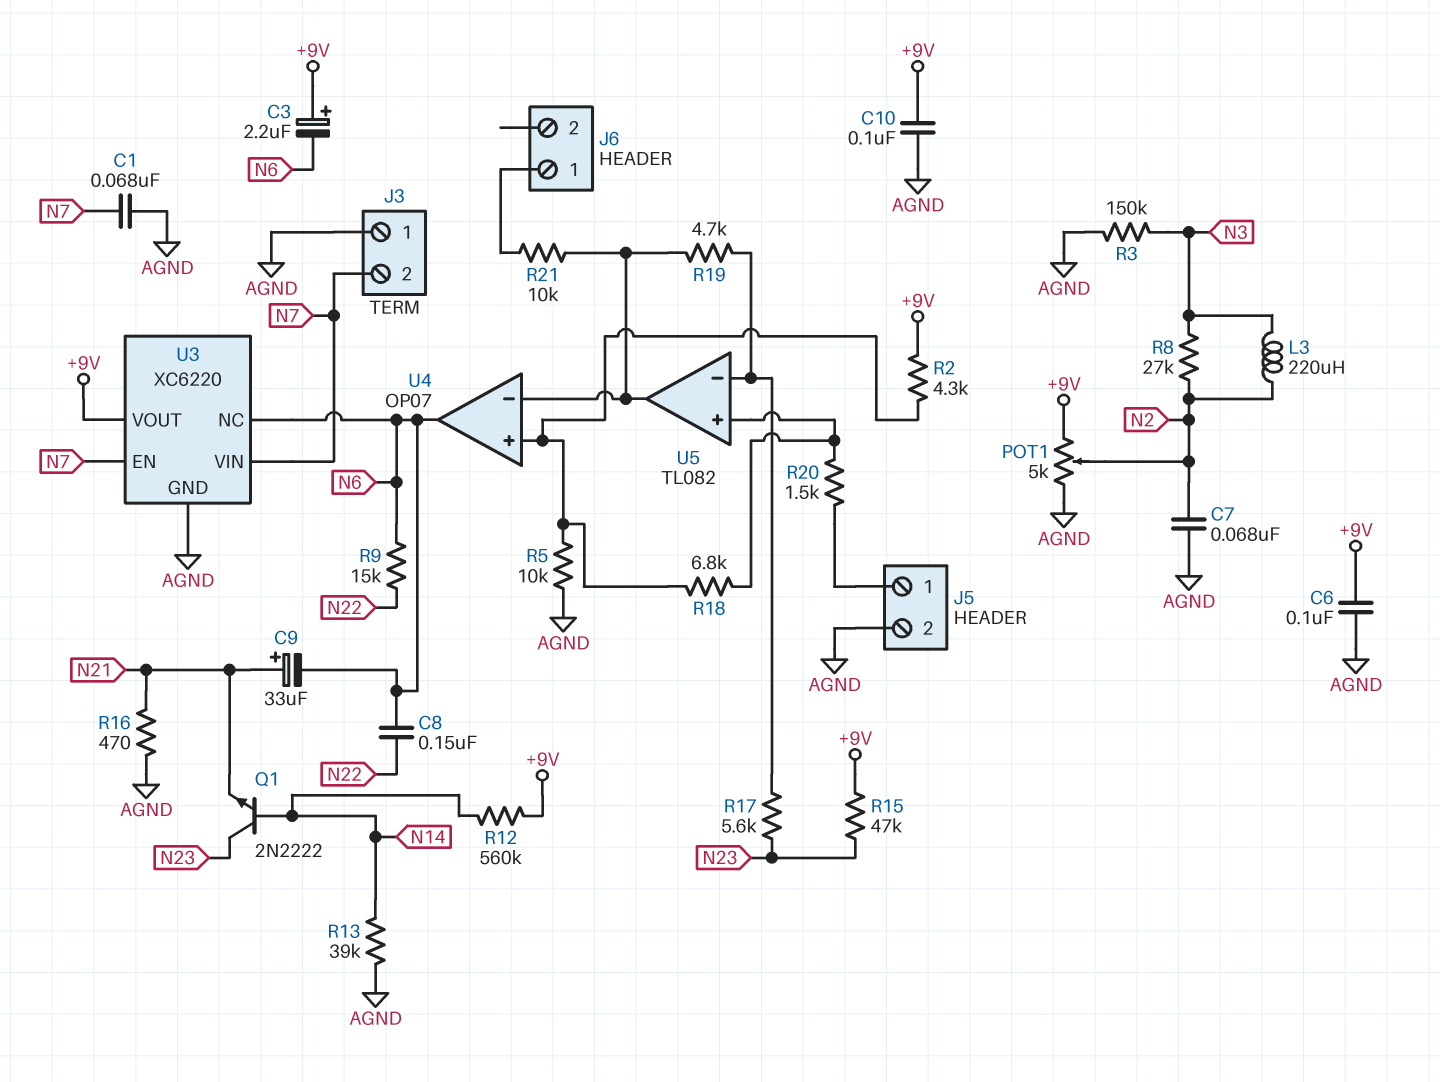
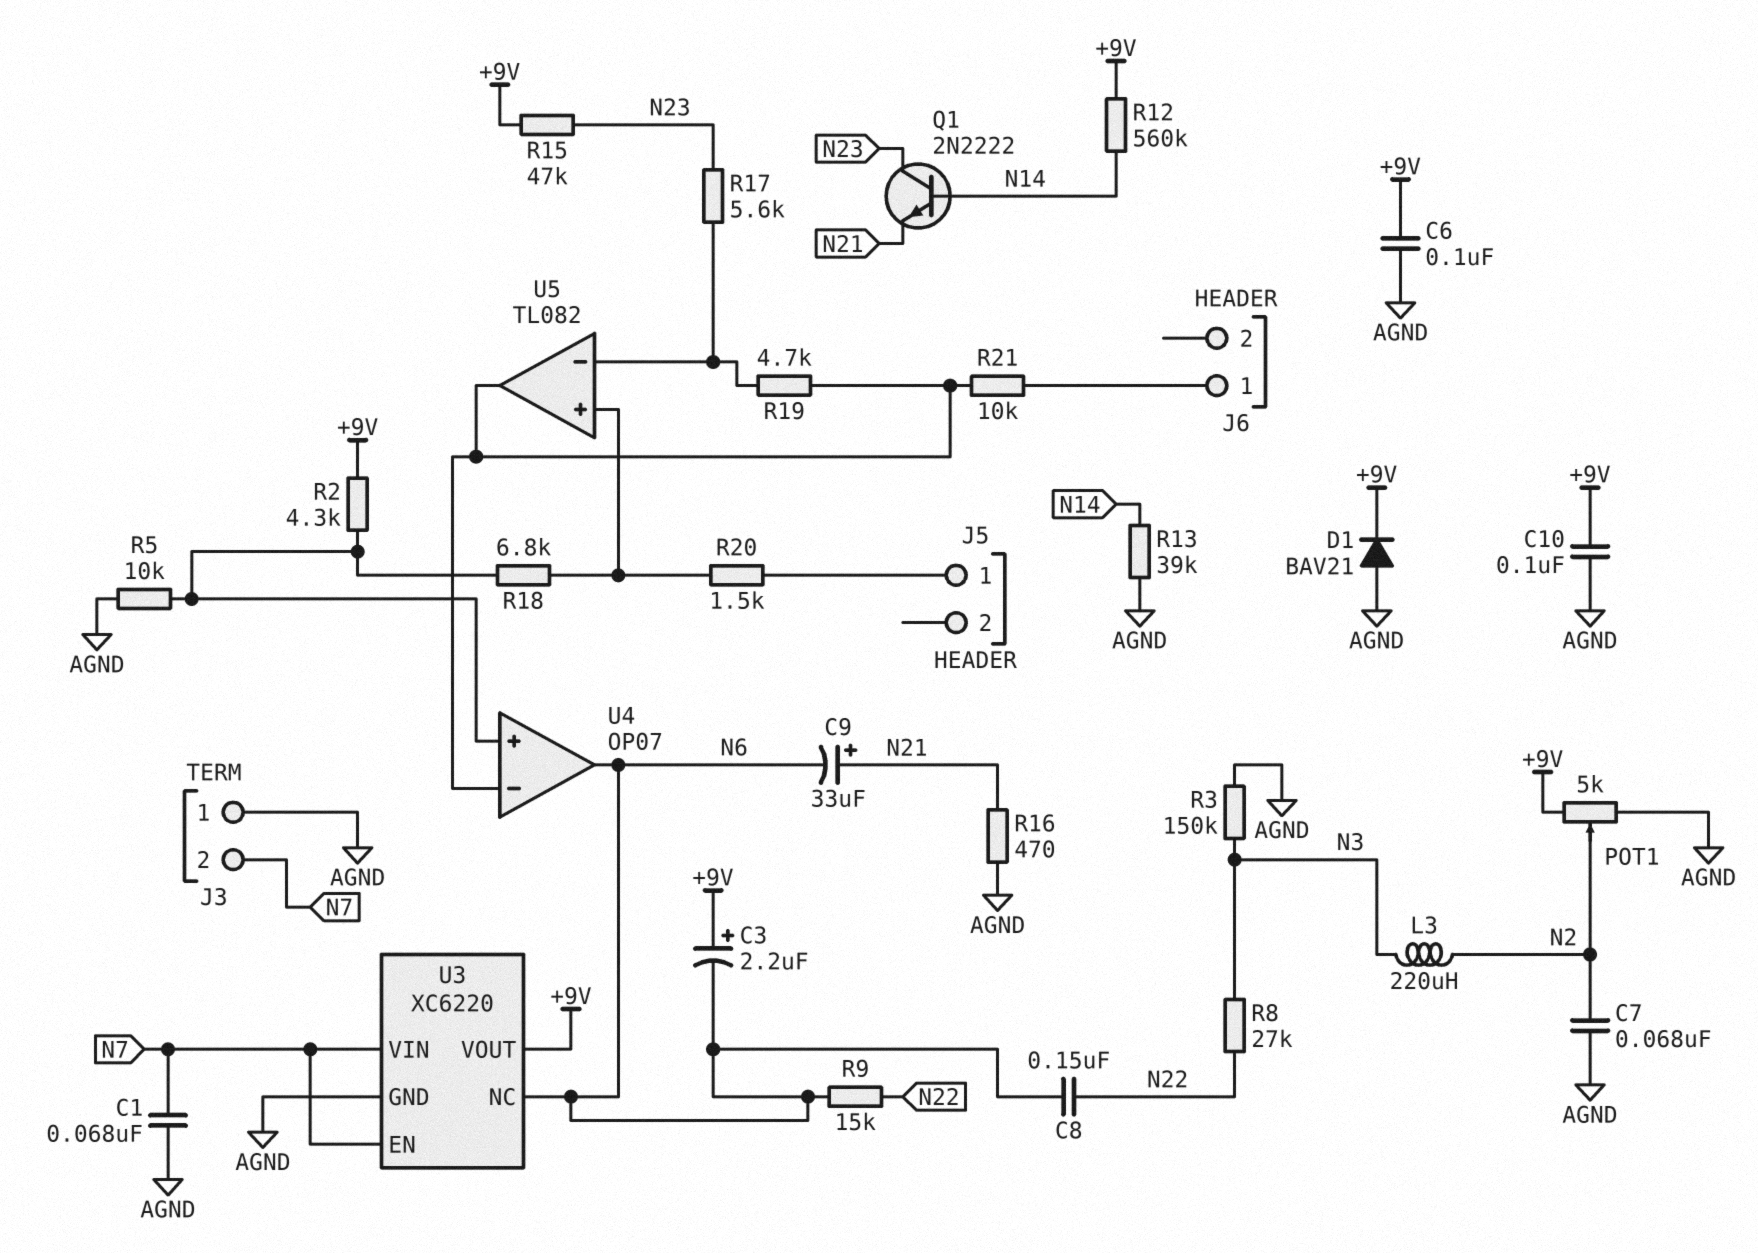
D1: none -> diode BAV21 (A AGND, K +9V)
J5 pin 2: AGND -> none
R8: 27k (N2, N3) -> 27k (N3, N22)

